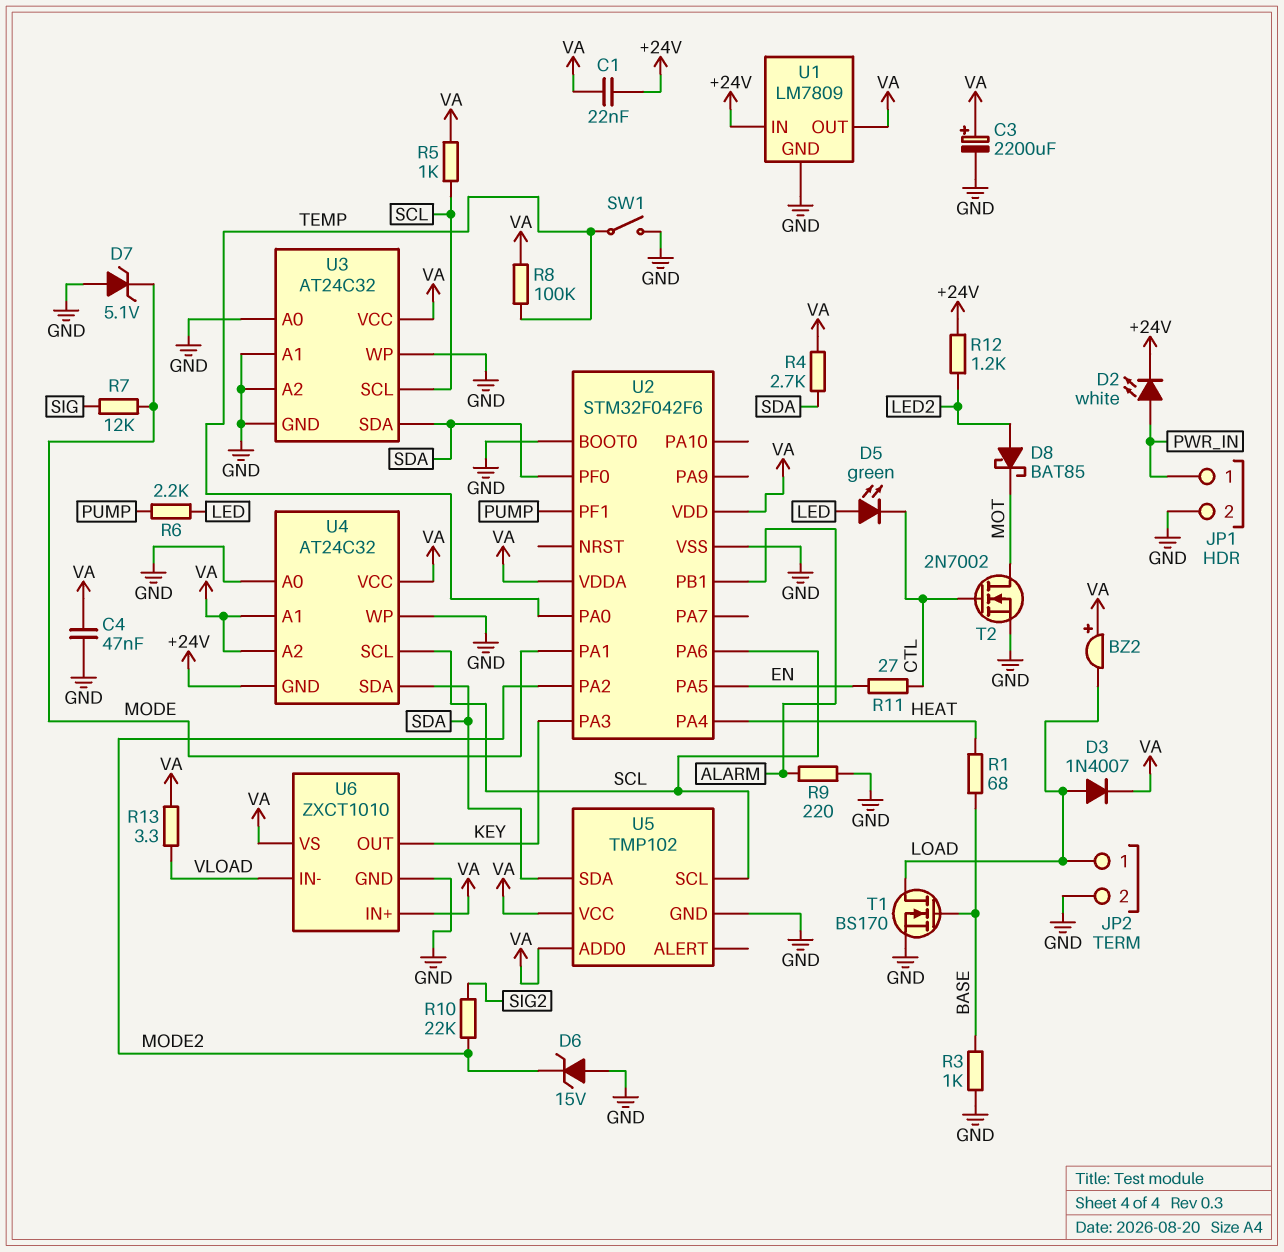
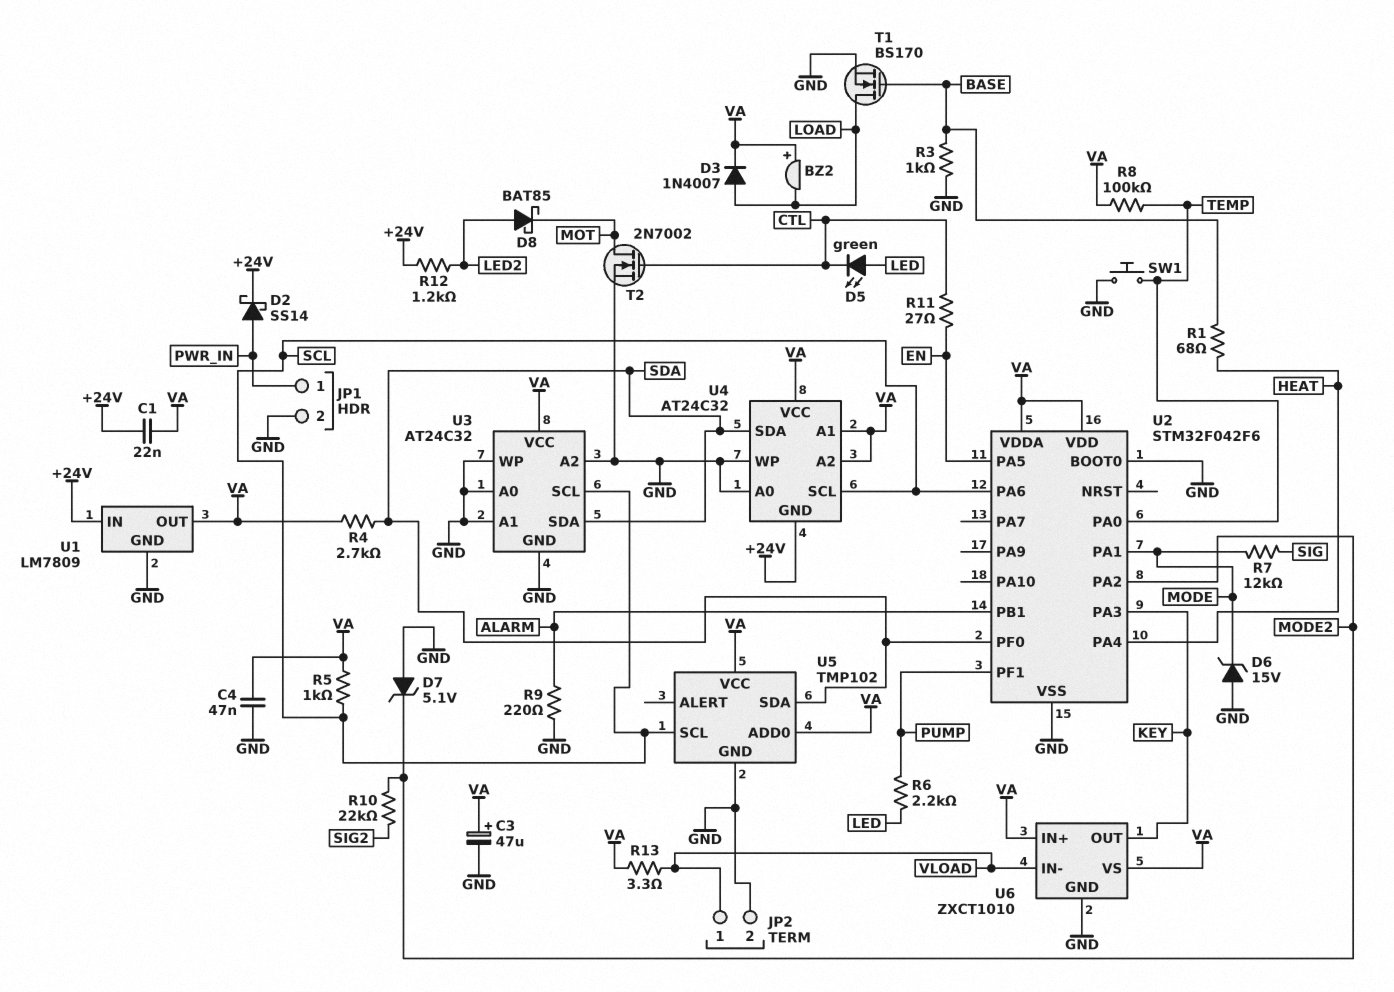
C3: 2200uF (plus VA, minus GND) -> 47uF (plus VA, minus GND)
D2: LED white (A PWR_IN, K +24V) -> schottky SS14 (A PWR_IN, K +24V)
D6: zener 15V (A GND, K MODE2) -> zener 15V (A GND, K MODE)
D7: zener 5.1V (A GND, K MODE) -> zener 5.1V (A GND, K MODE2)
JP2 pin 1: LOAD -> VLOAD
SW1: switch (GND, TEMP) -> button (GND, TEMP)

